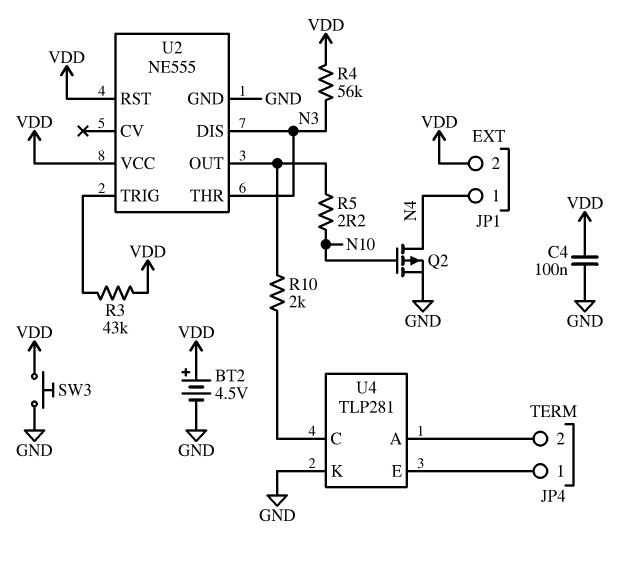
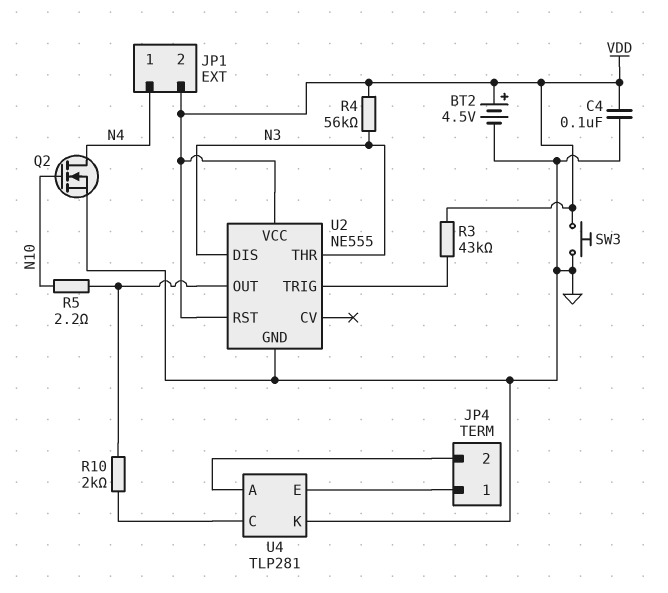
Q2: PMOS (G N10, D N4, S GND) -> NMOS (G N10, D N4, S GND)

